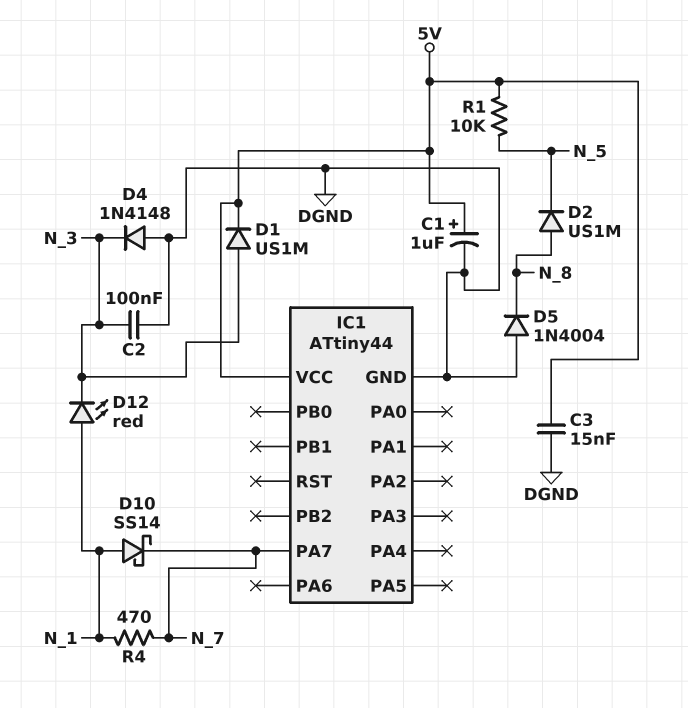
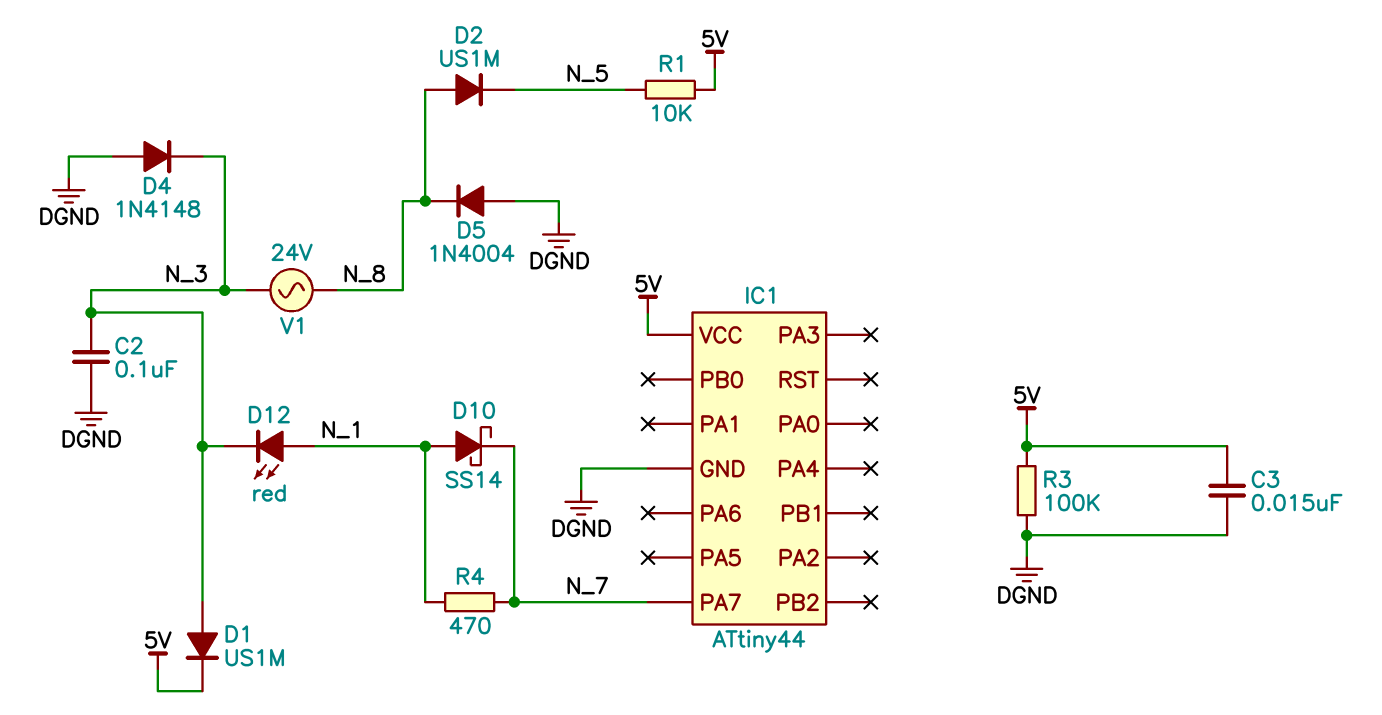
C1: 1uF (plus 5V, minus DGND) -> none
R3: none -> 100k (5V, DGND)
V1: none -> AC 24V (N_3, N_8)

